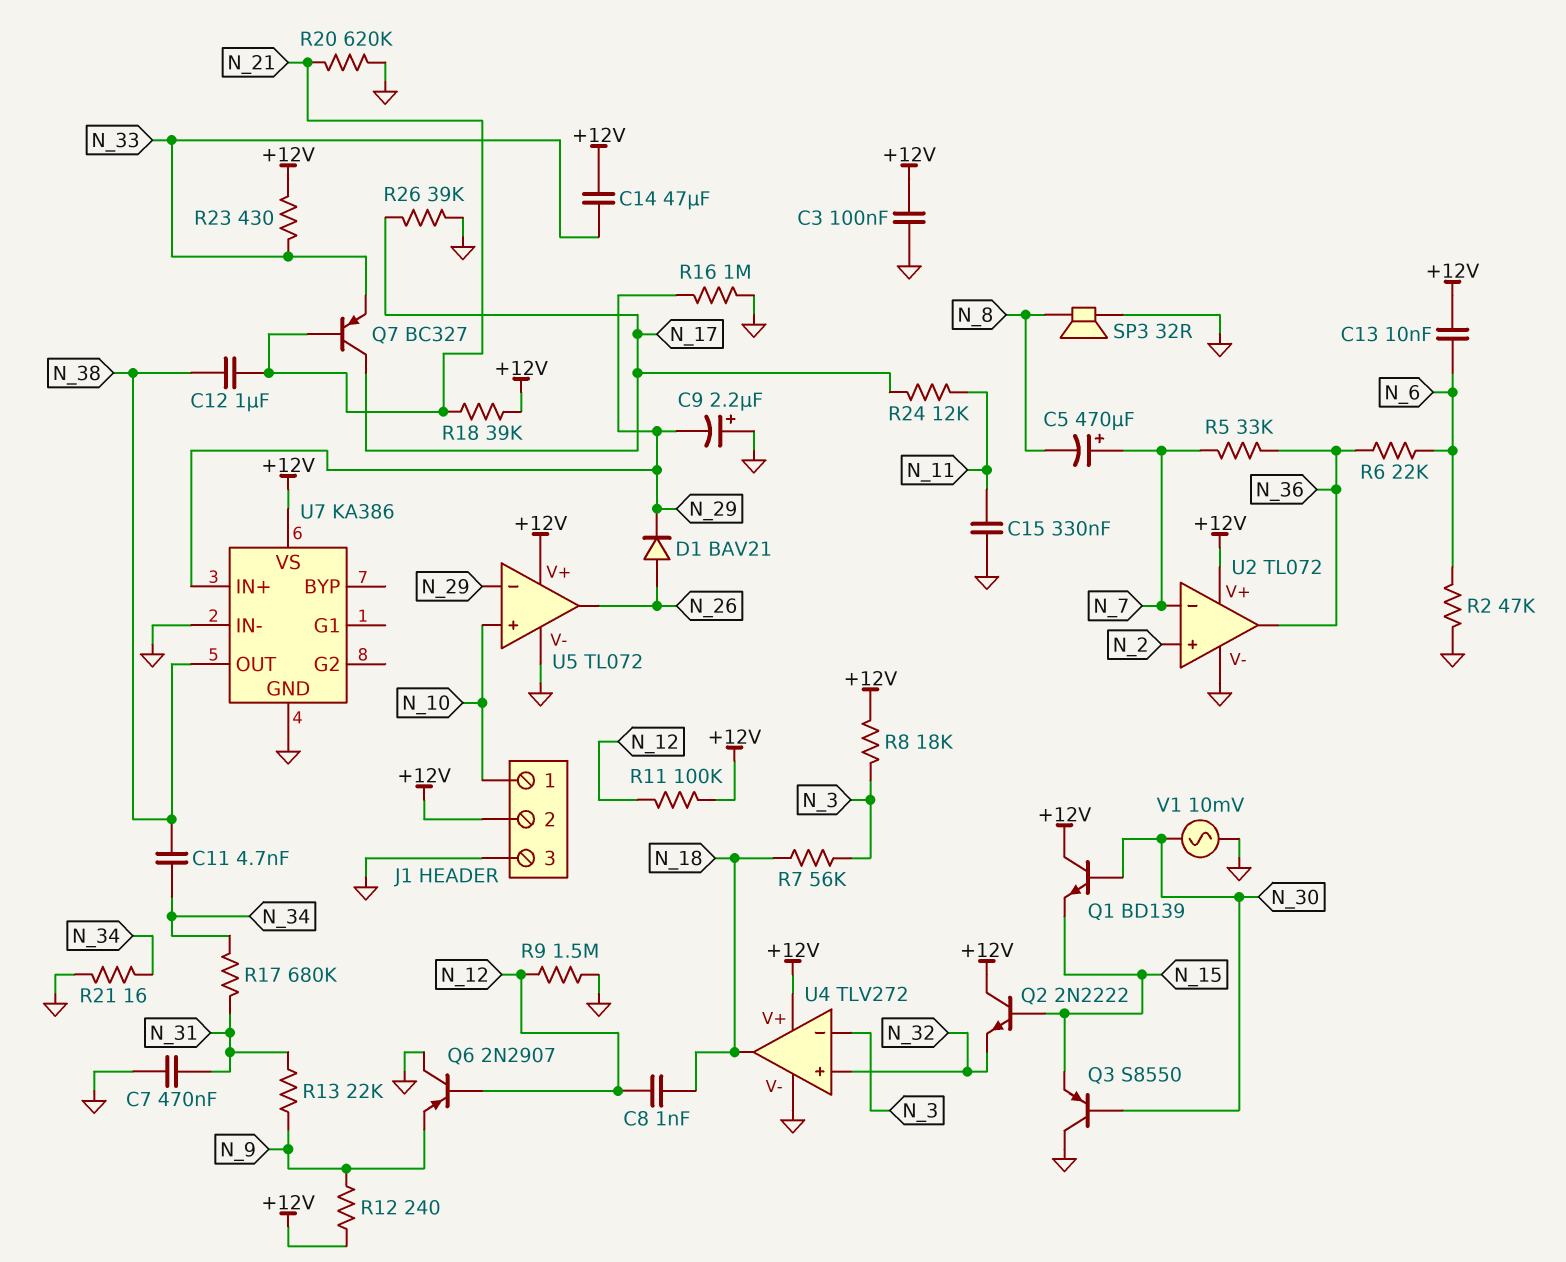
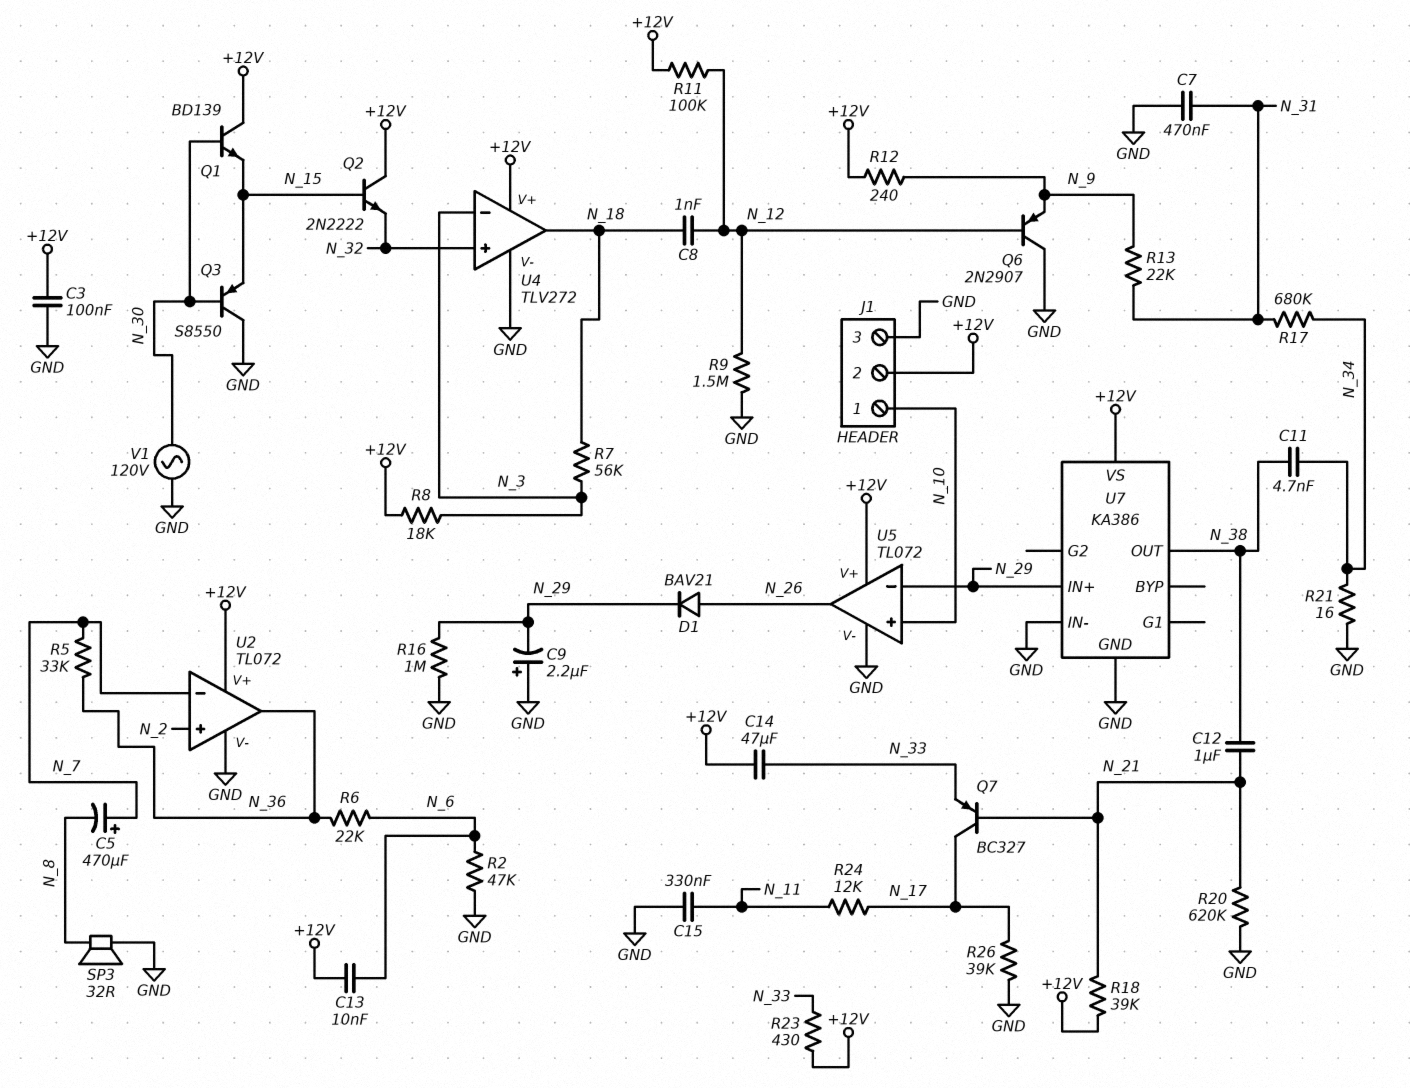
V1: AC 10mV (GND, N_30) -> AC 120V (GND, N_30)

